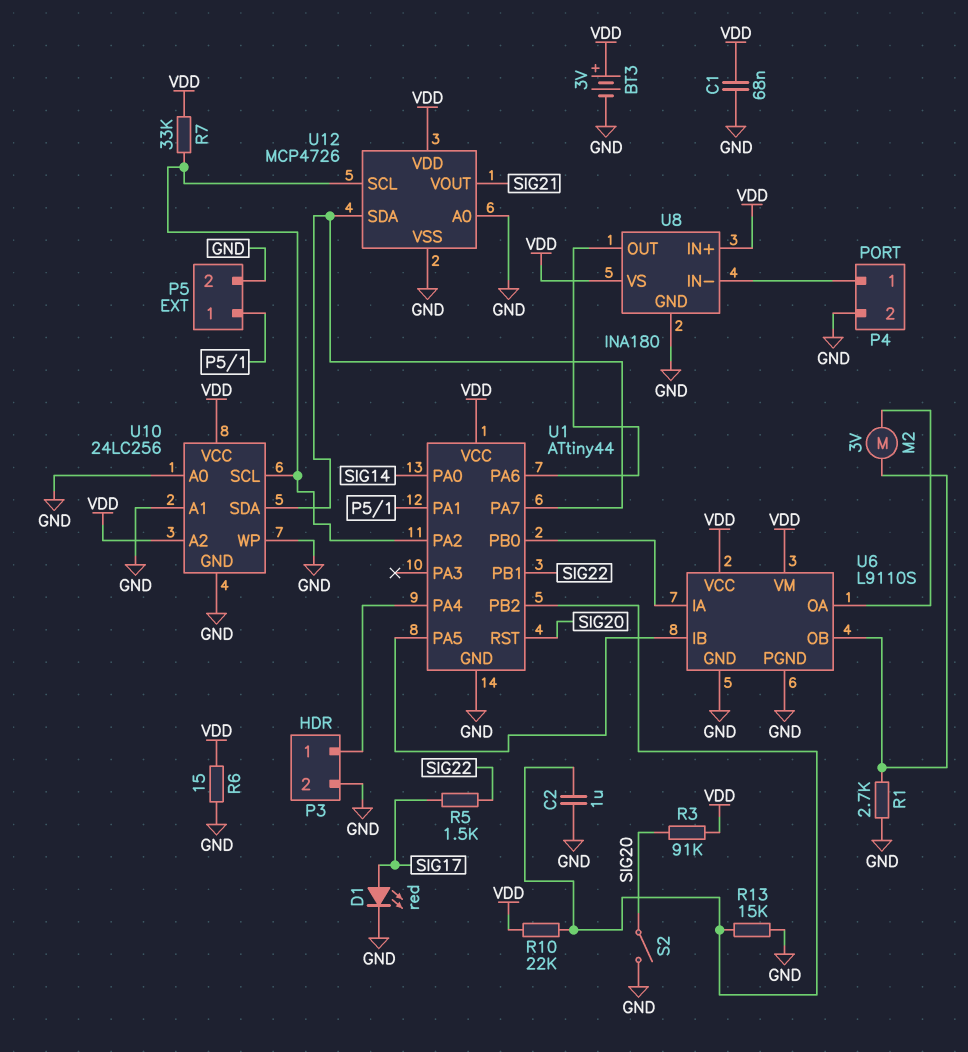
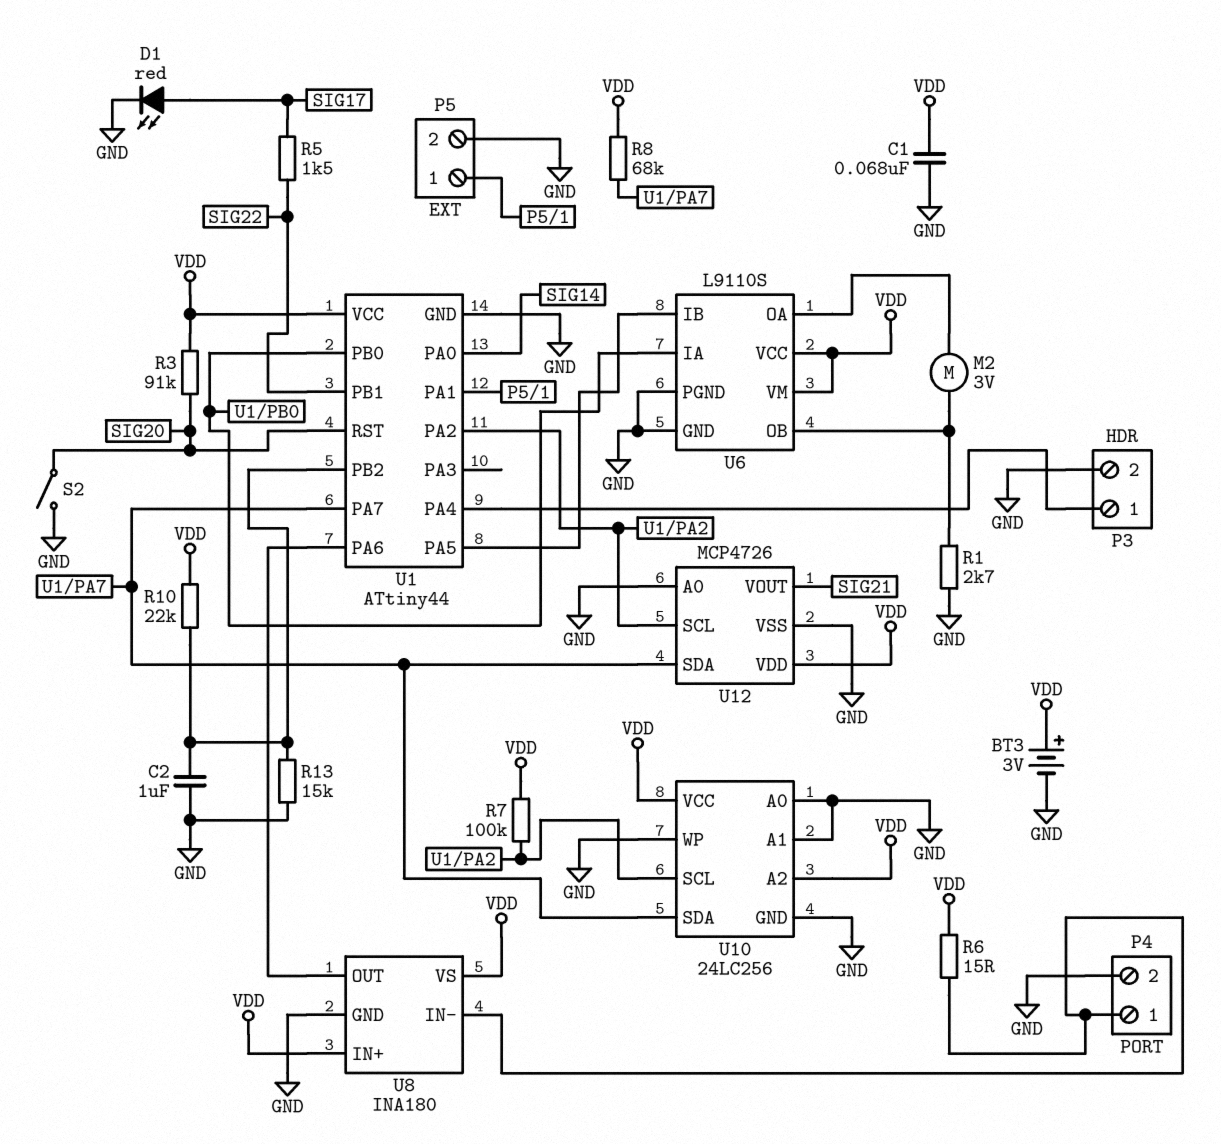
R6: 15 (GND, VDD) -> 15 (P4/1, VDD)
R7: 33k (U1/PA2, VDD) -> 100k (U1/PA2, VDD)
R8: none -> 68k (U1/PA7, VDD)

